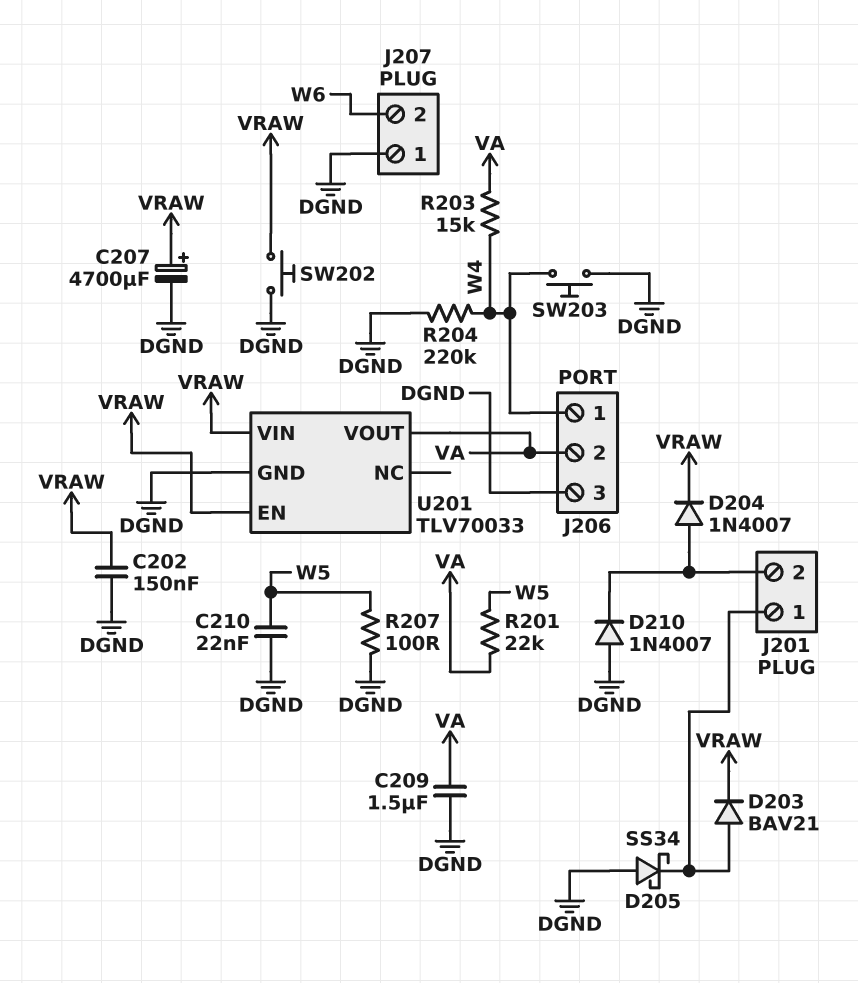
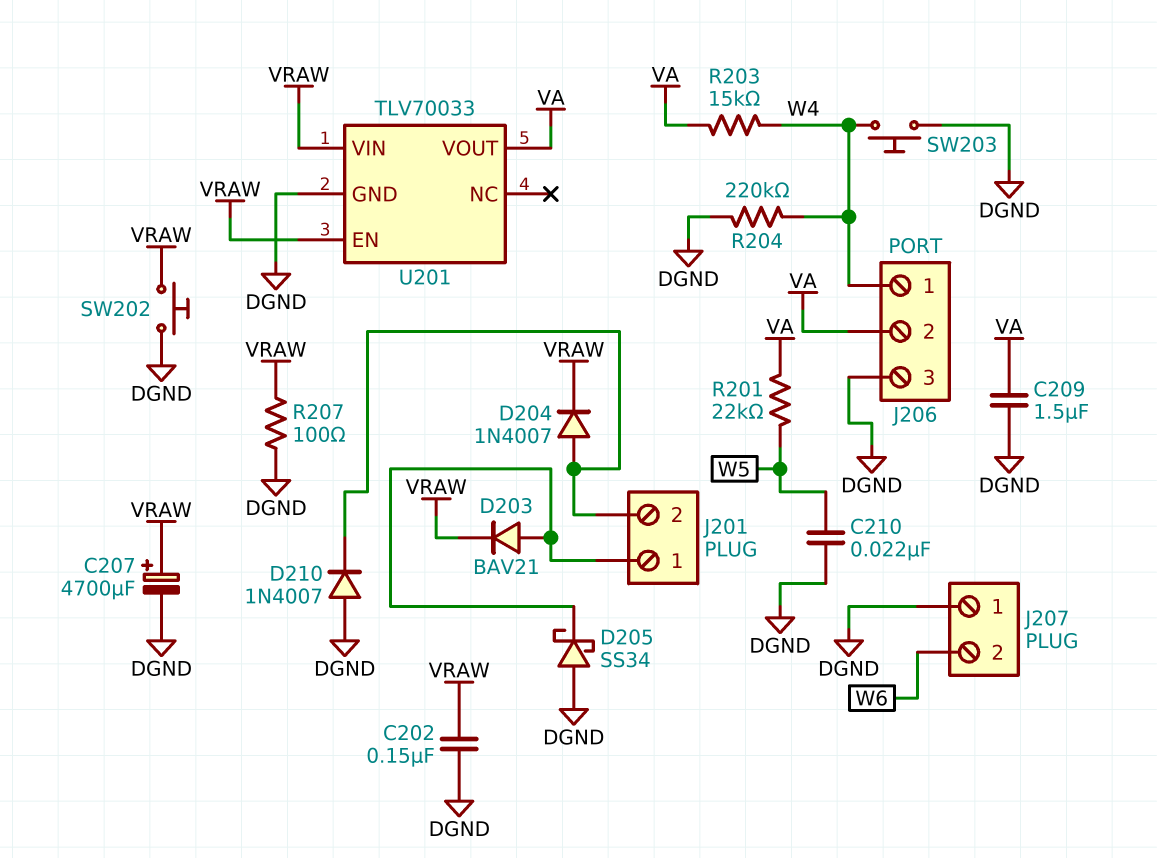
R207: 100 (DGND, W5) -> 100 (DGND, VRAW)

